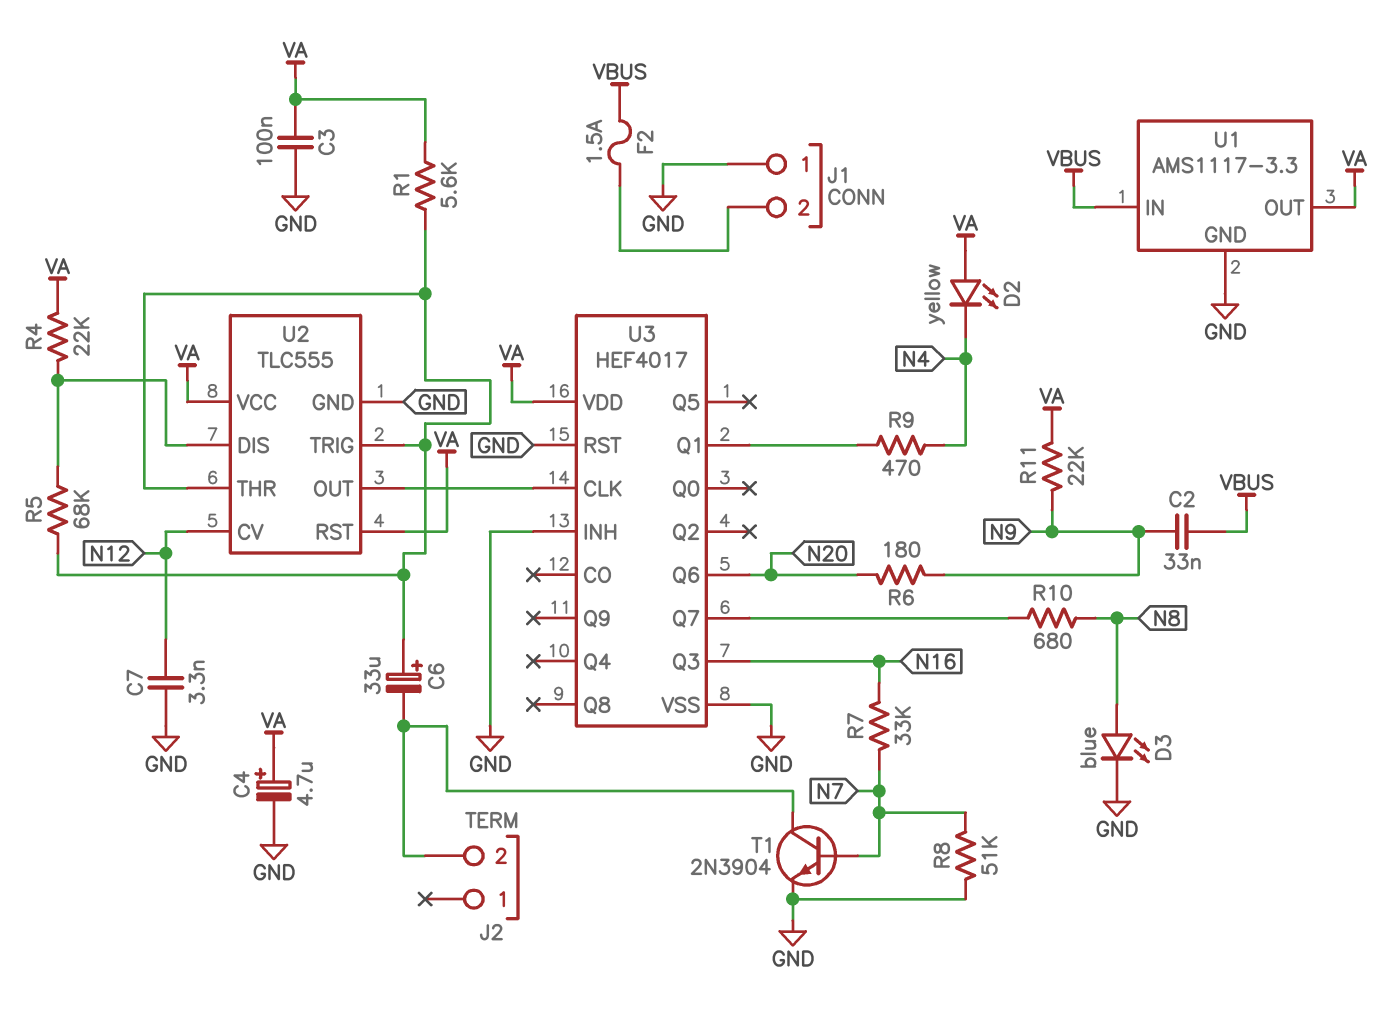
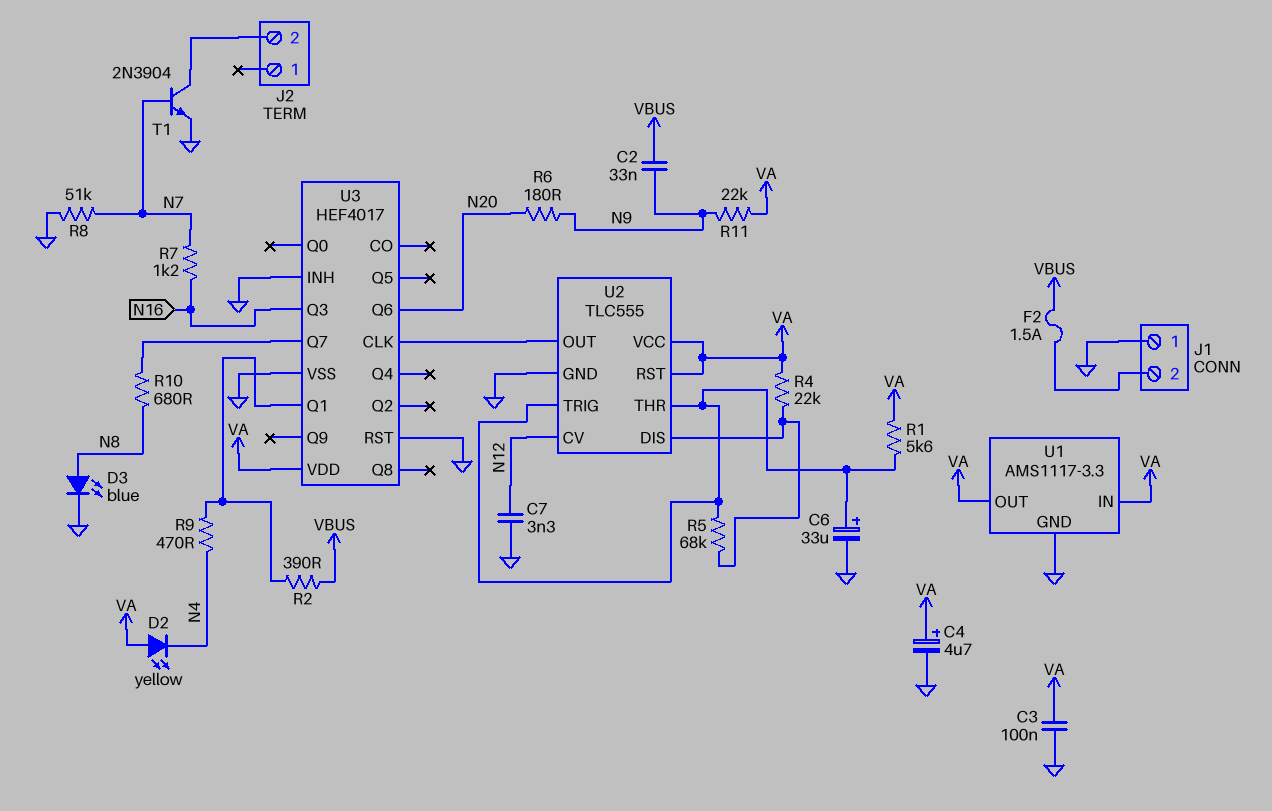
C6: 33uF (plus U2/THR, minus J2/2) -> 33uF (plus U2/THR, minus GND)
R2: none -> 390 (U3/Q1, VBUS)
R7: 33k (N7, N16) -> 1.2k (N7, N16)
U1 pin IN: VBUS -> VA

